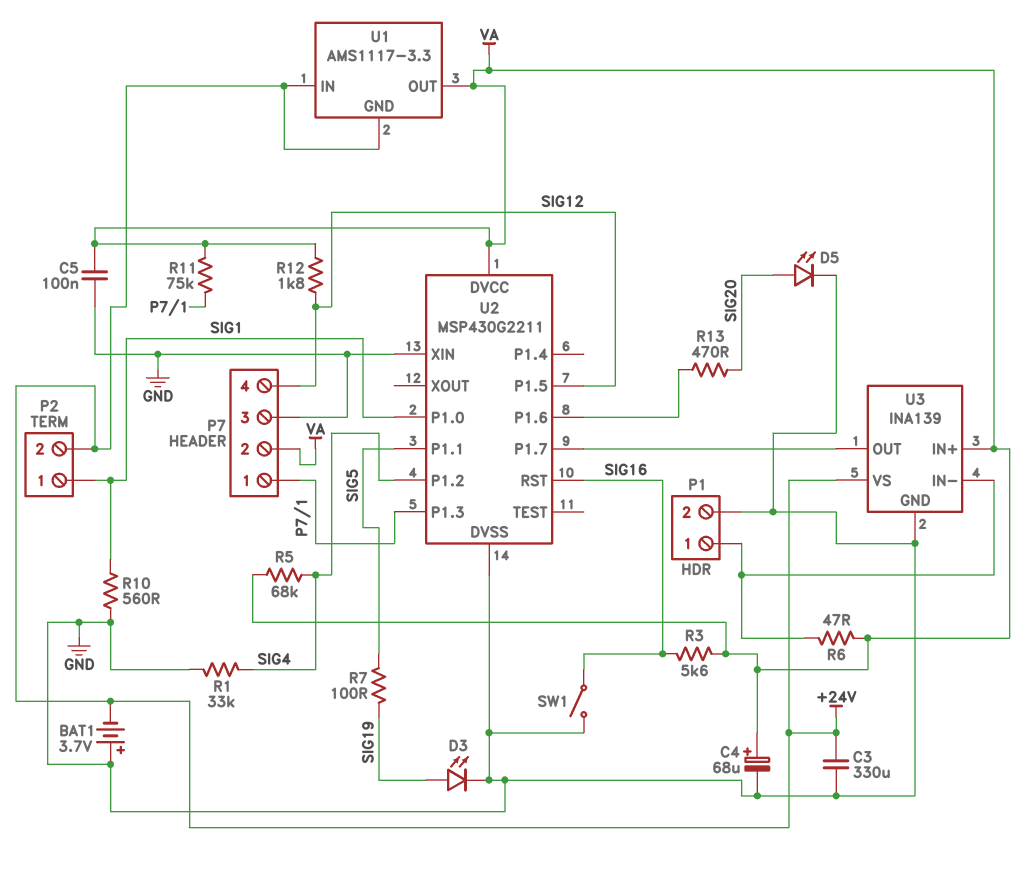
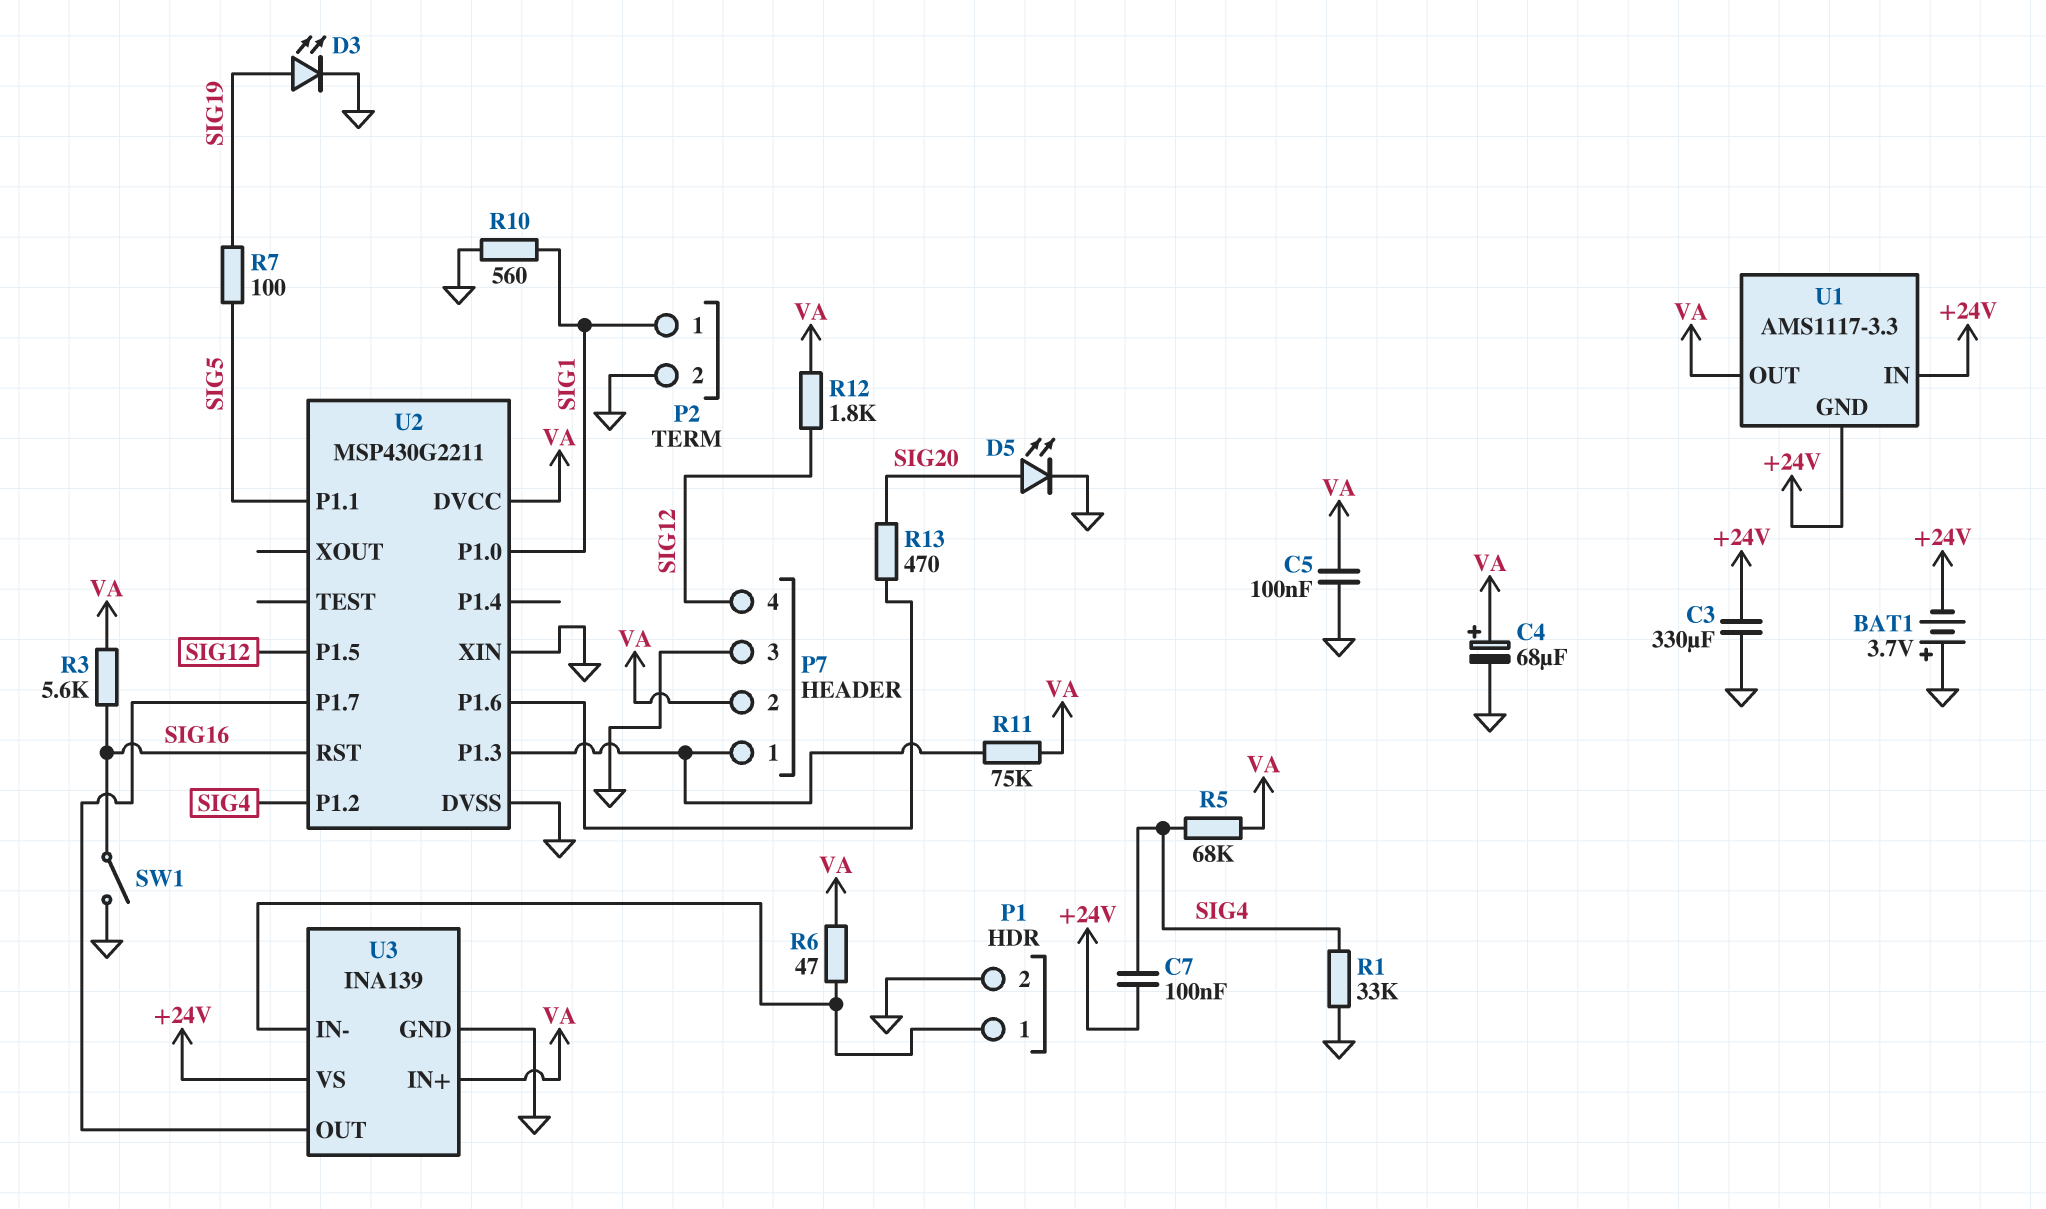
C7: none -> 100nF (+24V, SIG4)
P2 pin 2: +24V -> GND

